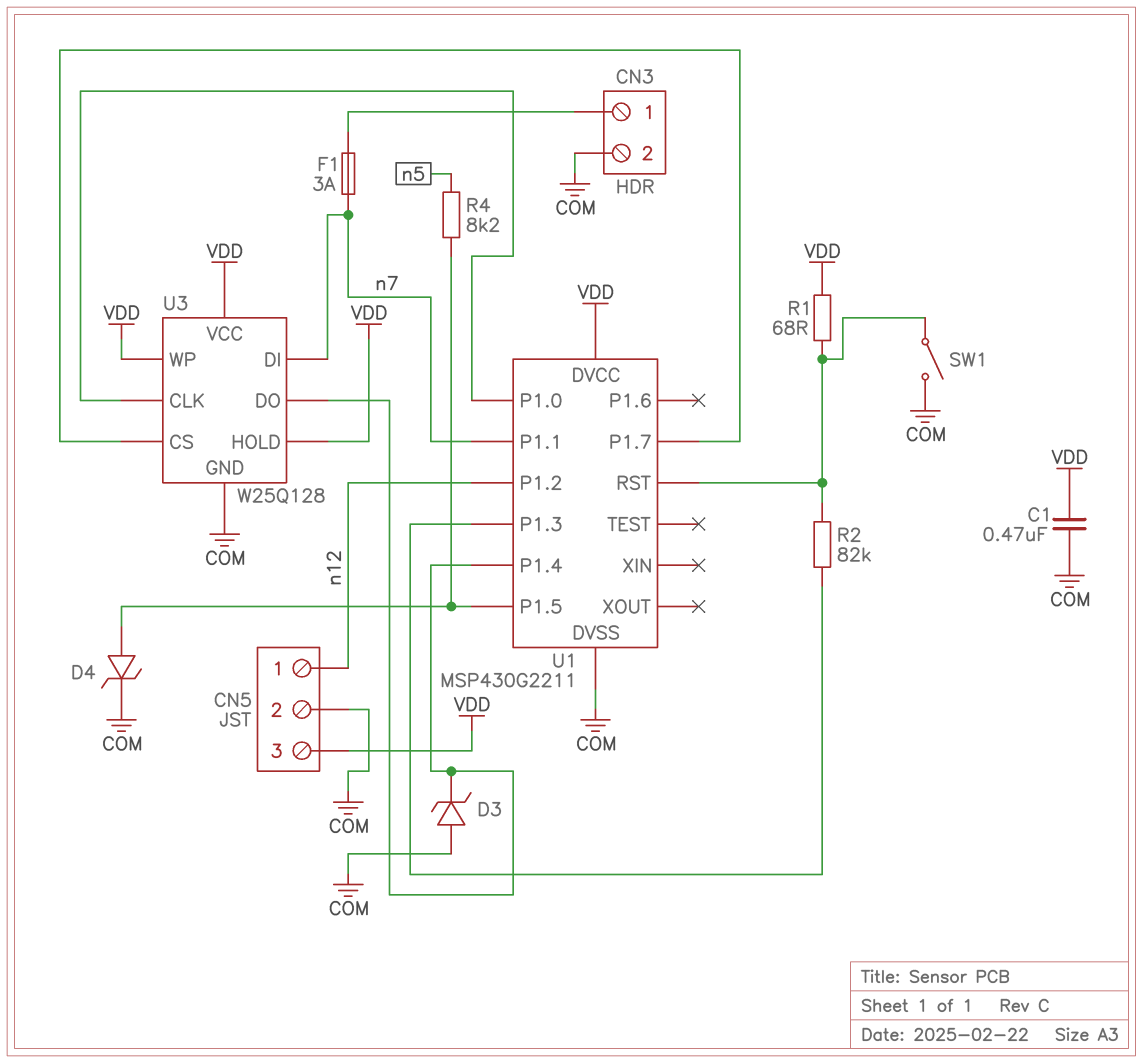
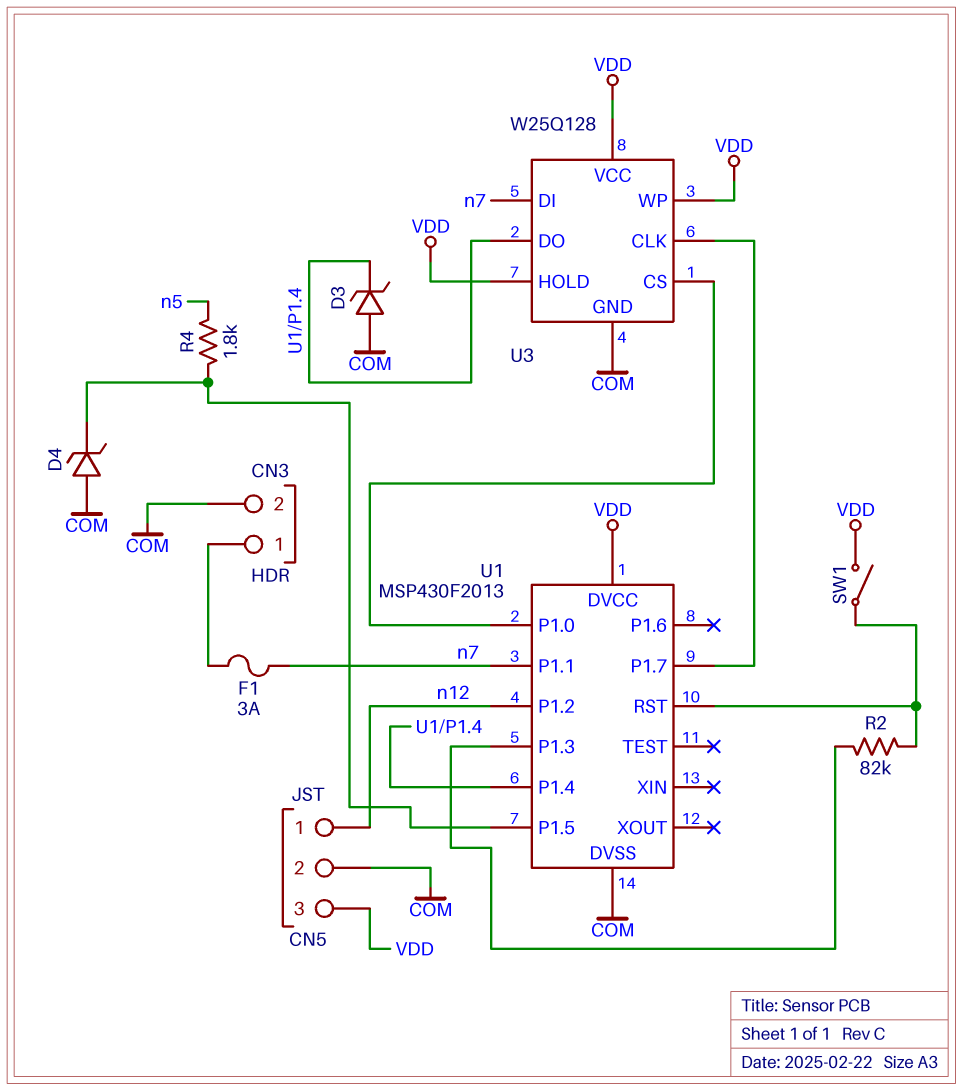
C1: 470nF (COM, VDD) -> none
D4: zener (A U1/P1.5, K COM) -> zener (A COM, K U1/P1.5)
R1: 68 (U1/RST, VDD) -> none
R4: 8.2k (U1/P1.5, n5) -> 1.8k (U1/P1.5, n5)
SW1: switch (COM, U1/RST) -> switch (U1/RST, VDD)
U1: MSP430G2211 -> MSP430F2013
U3 pin CLK: U1/P1.0 -> U1/P1.7
U3 pin CS: U1/P1.7 -> U1/P1.0

